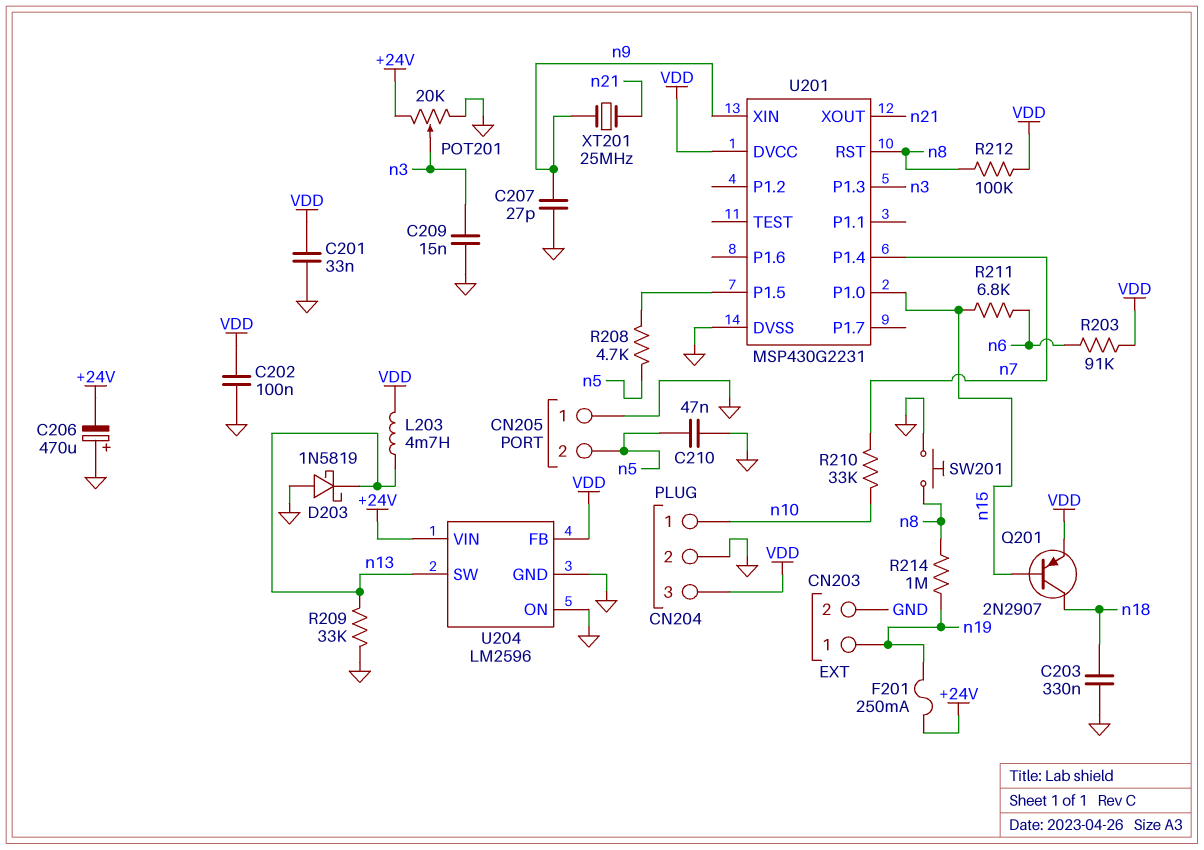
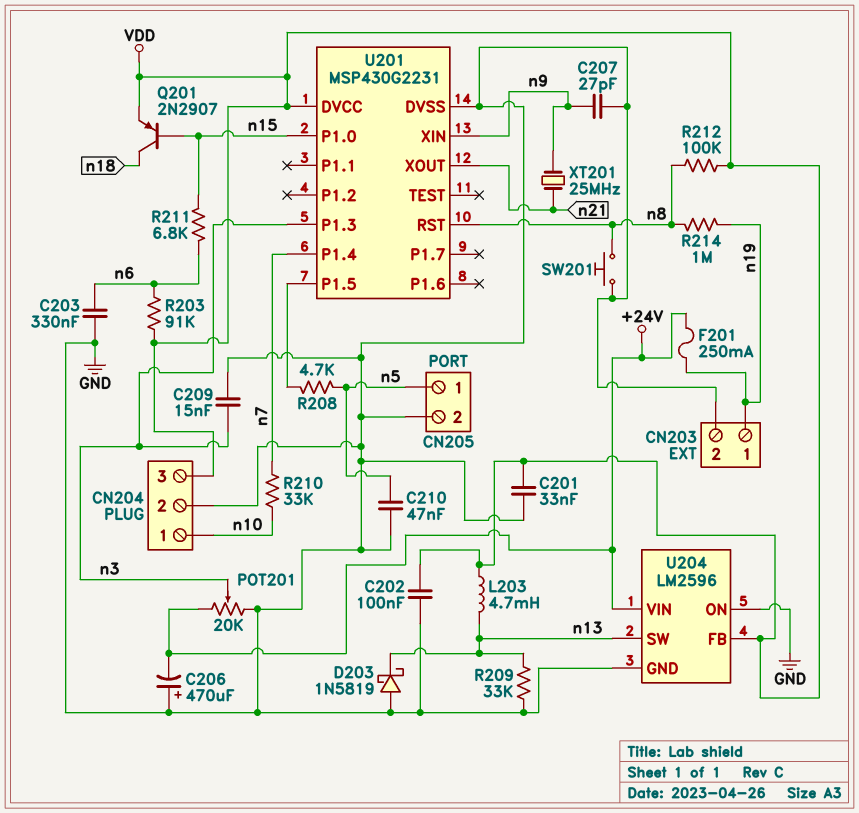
C203: 330nF (GND, n18) -> 330nF (GND, n6)
CN205 pin 1: GND -> n5
CN205 pin 2: n5 -> GND

